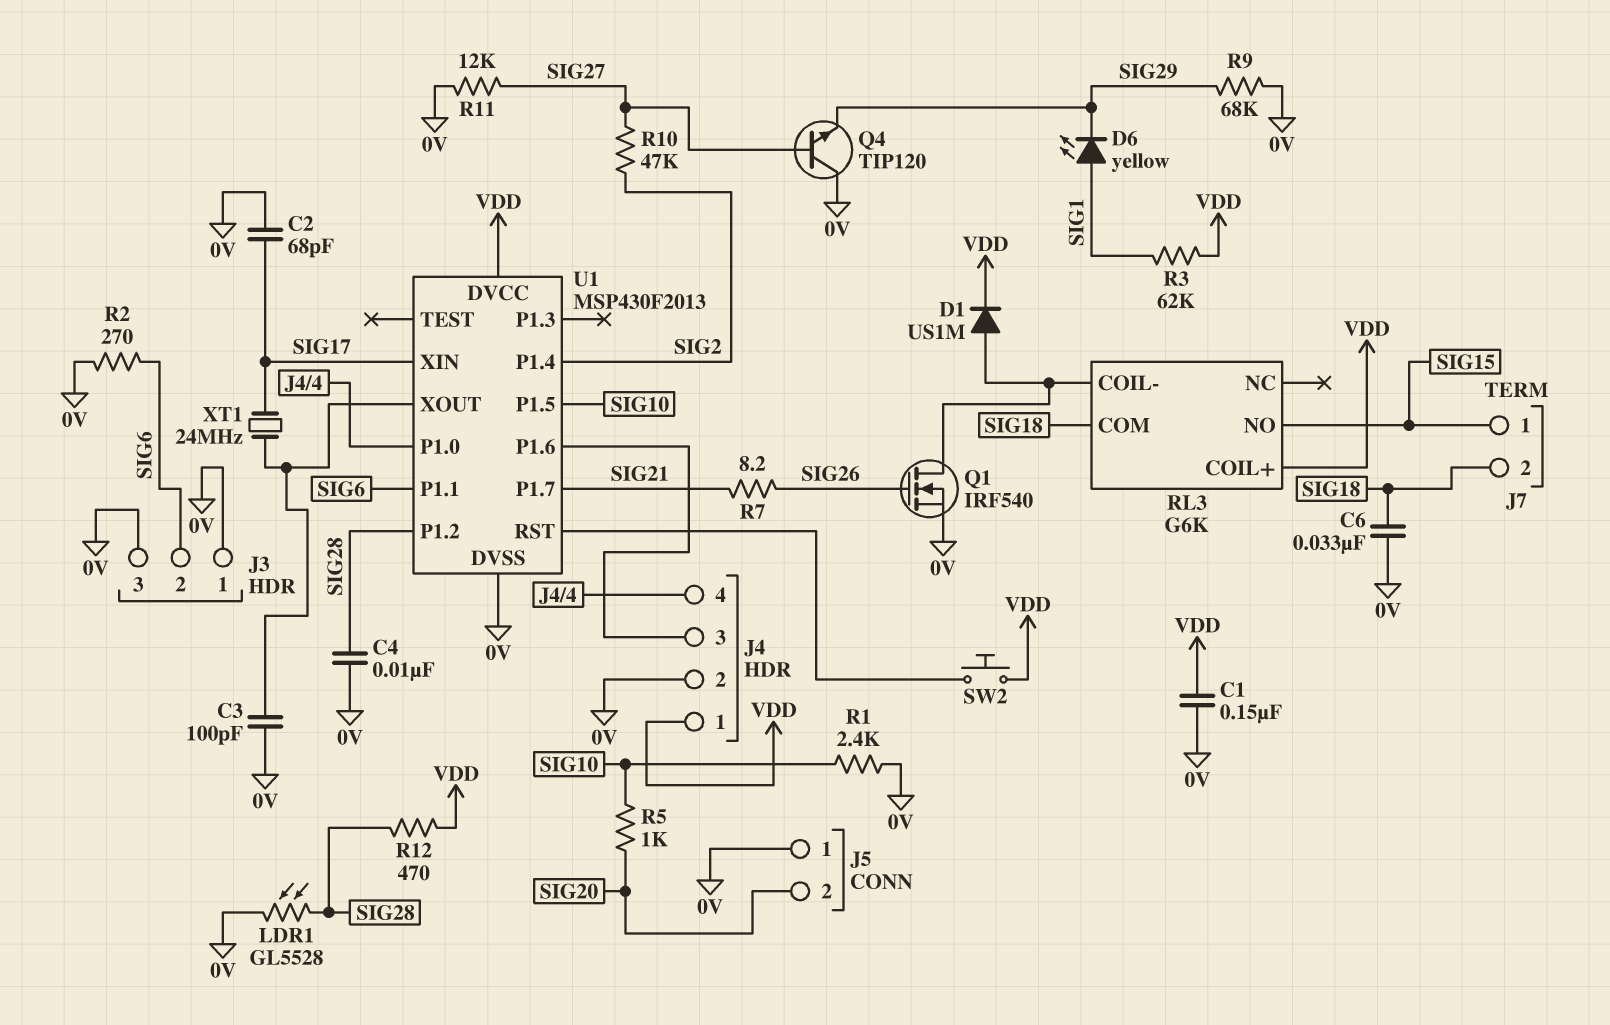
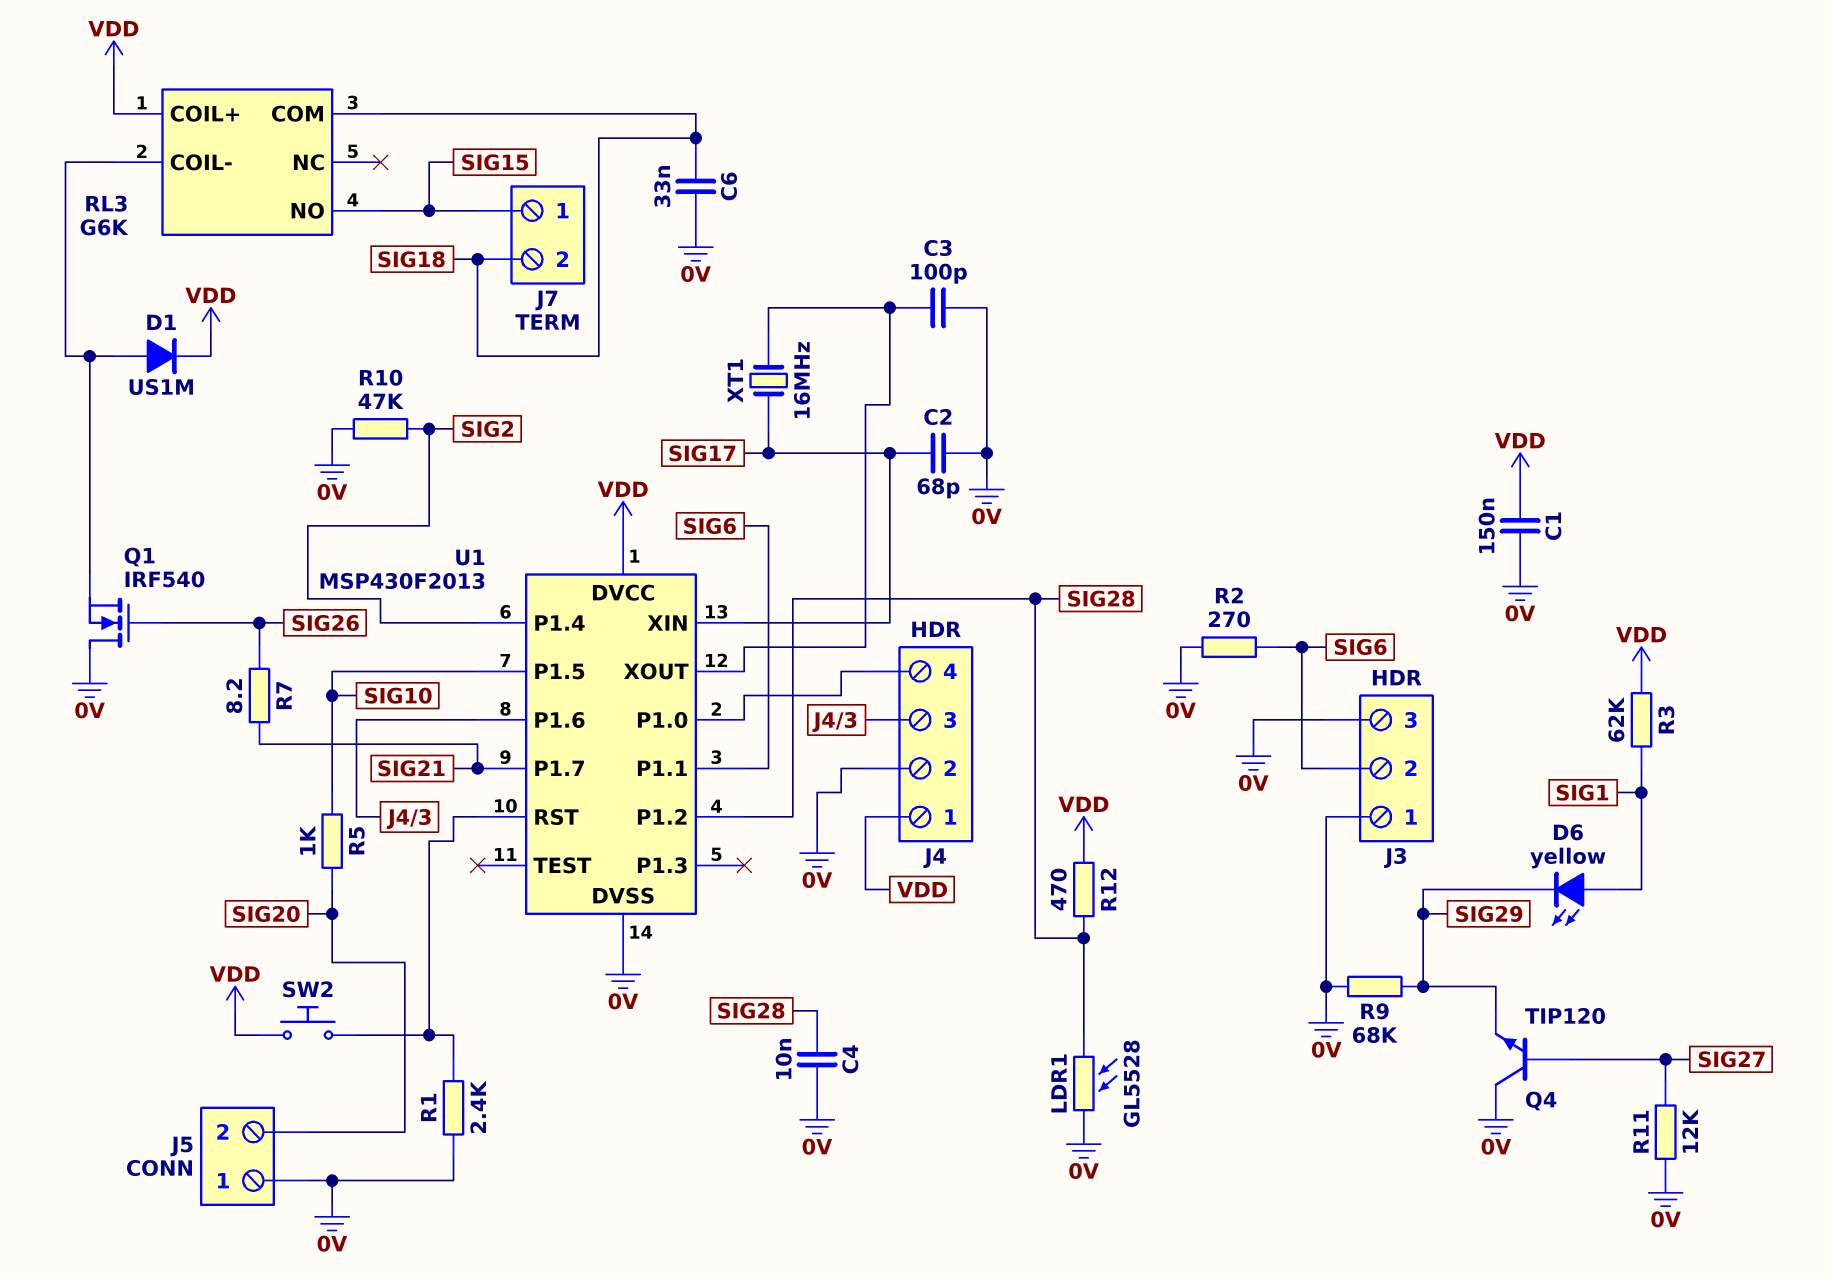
Q1: NMOS IRF540 (G SIG26, D RL3/COIL-, S 0V) -> NMOS IRF540 (G SIG26, D 0V, S RL3/COIL-)
R1: 2.4k (0V, SIG10) -> 2.4k (0V, U1/RST)
R10: 47k (SIG2, SIG27) -> 47k (0V, SIG2)
XT1: 24MHz (SIG17, U1/XOUT) -> 16MHz (SIG17, U1/XOUT)

